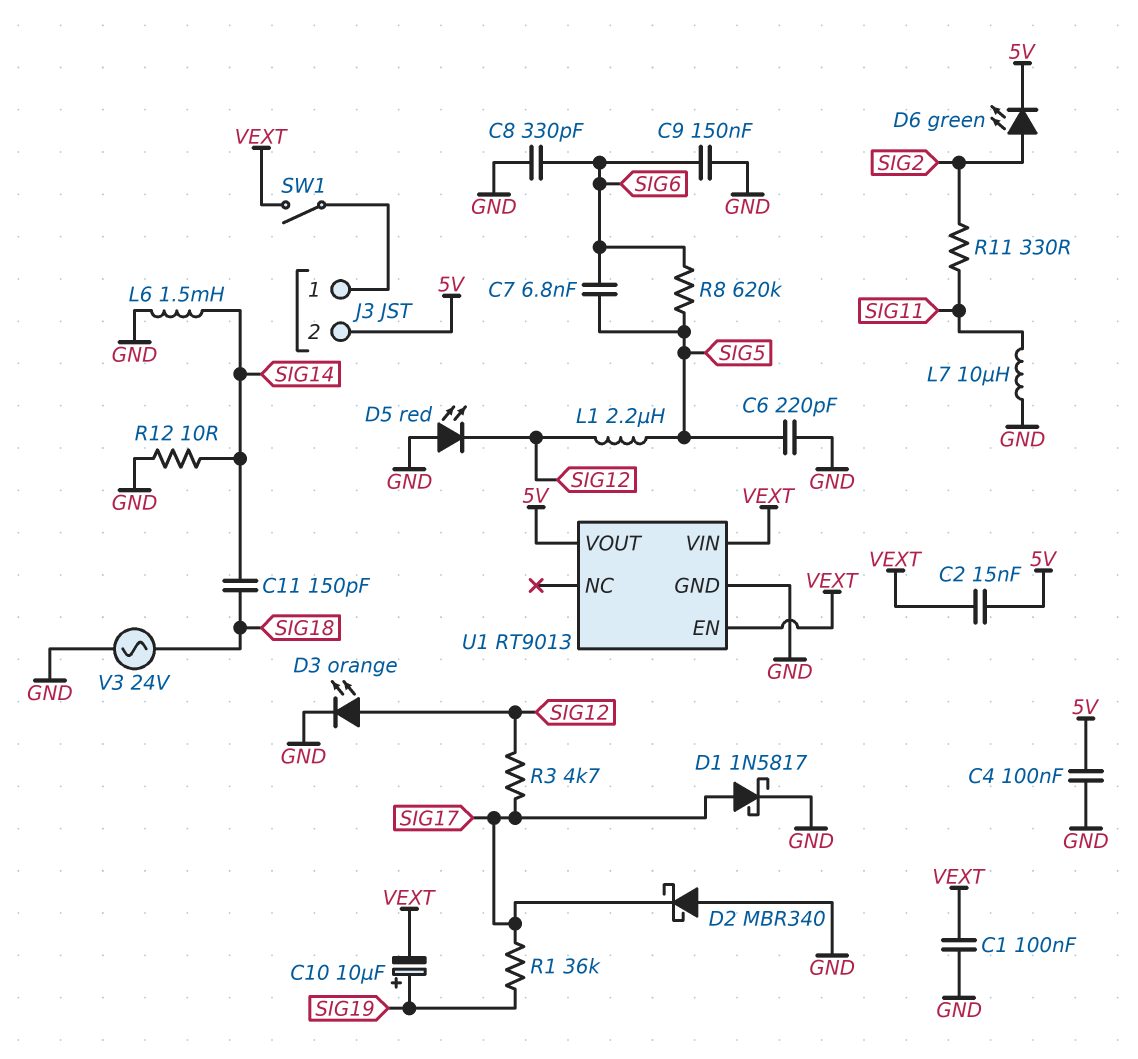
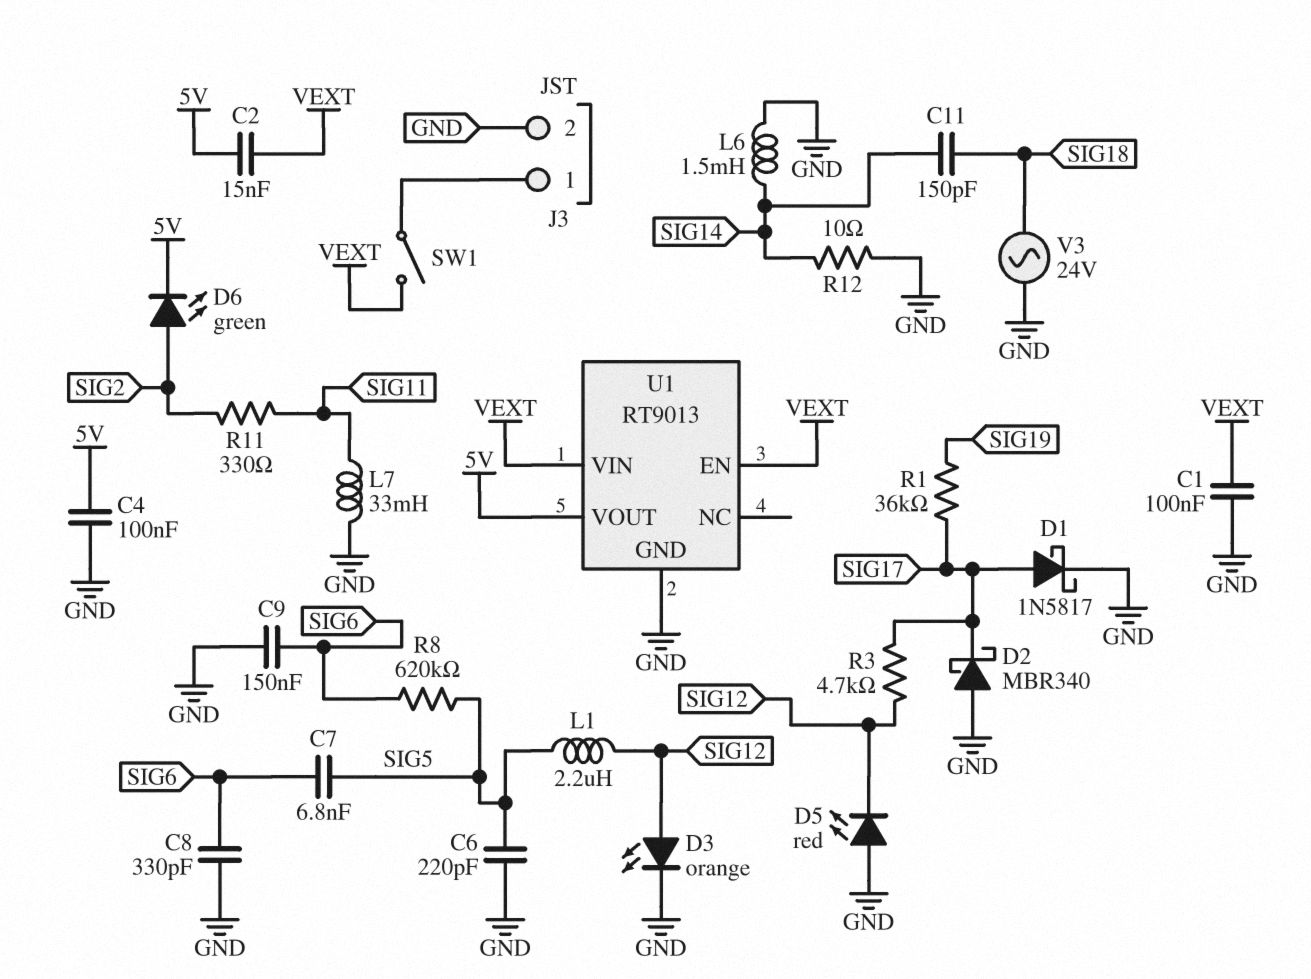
C10: 10uF (plus SIG19, minus VEXT) -> none
J3 pin 2: 5V -> GND
L7: 10uH (GND, SIG11) -> 33mH (GND, SIG11)

